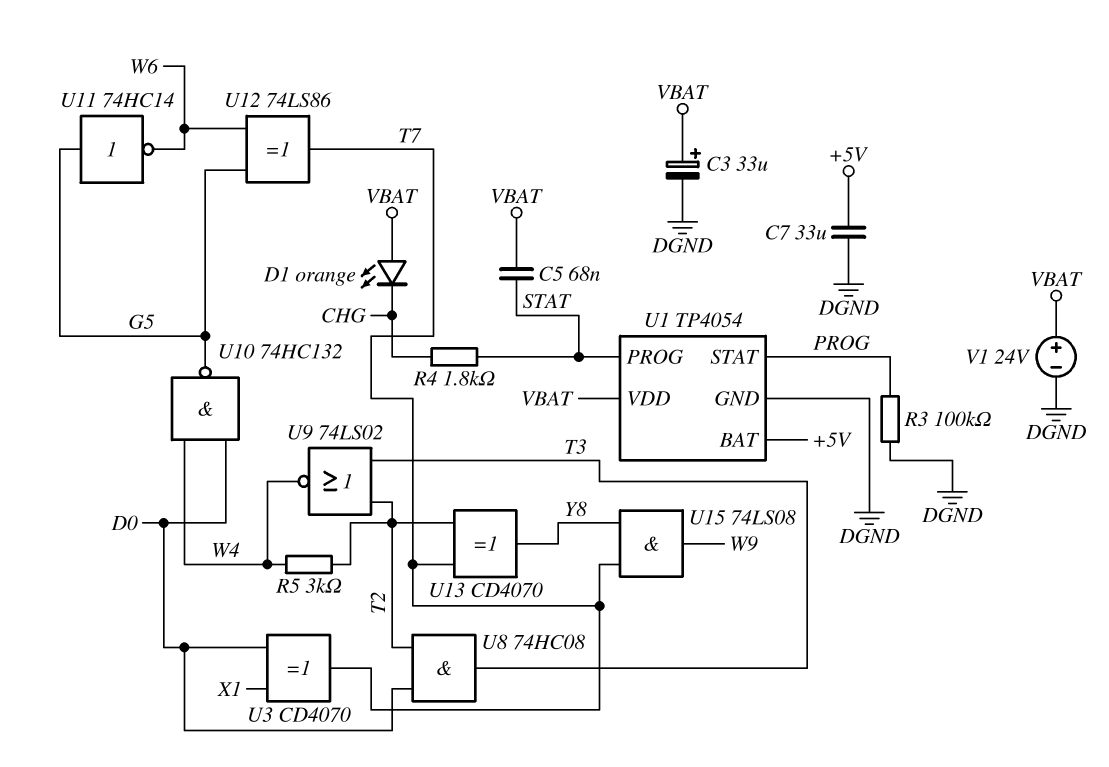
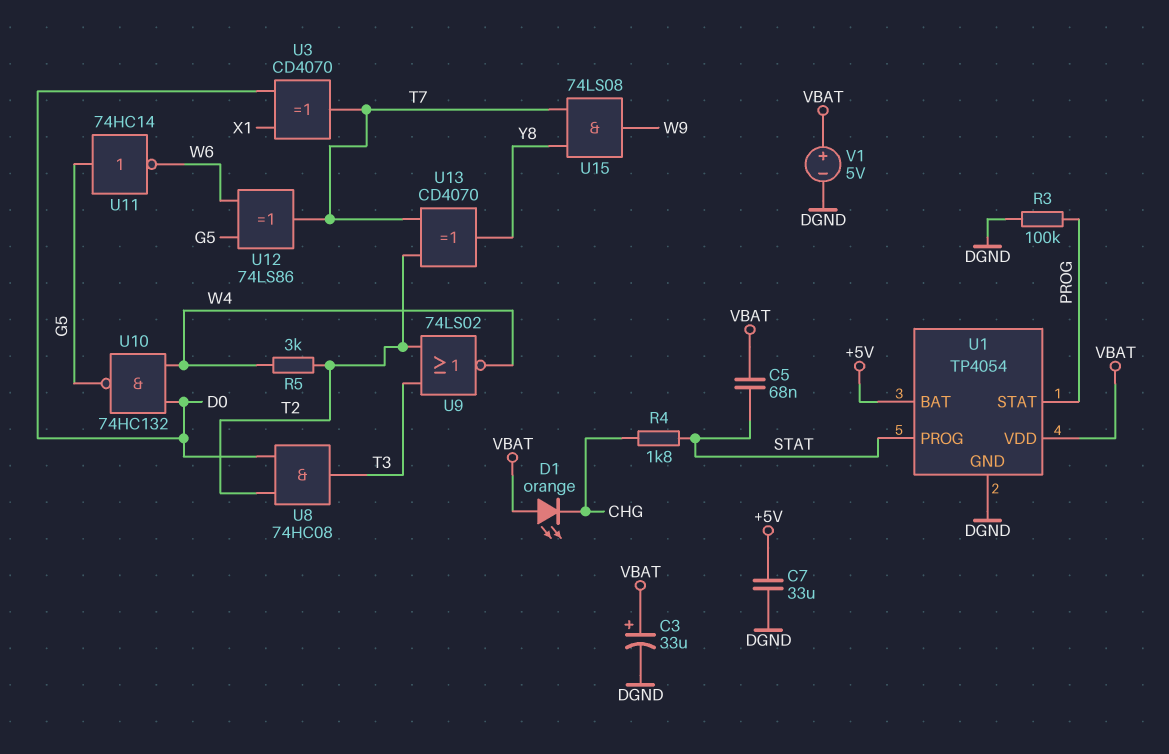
V1: 24V (plus VBAT, minus DGND) -> 5V (plus VBAT, minus DGND)

